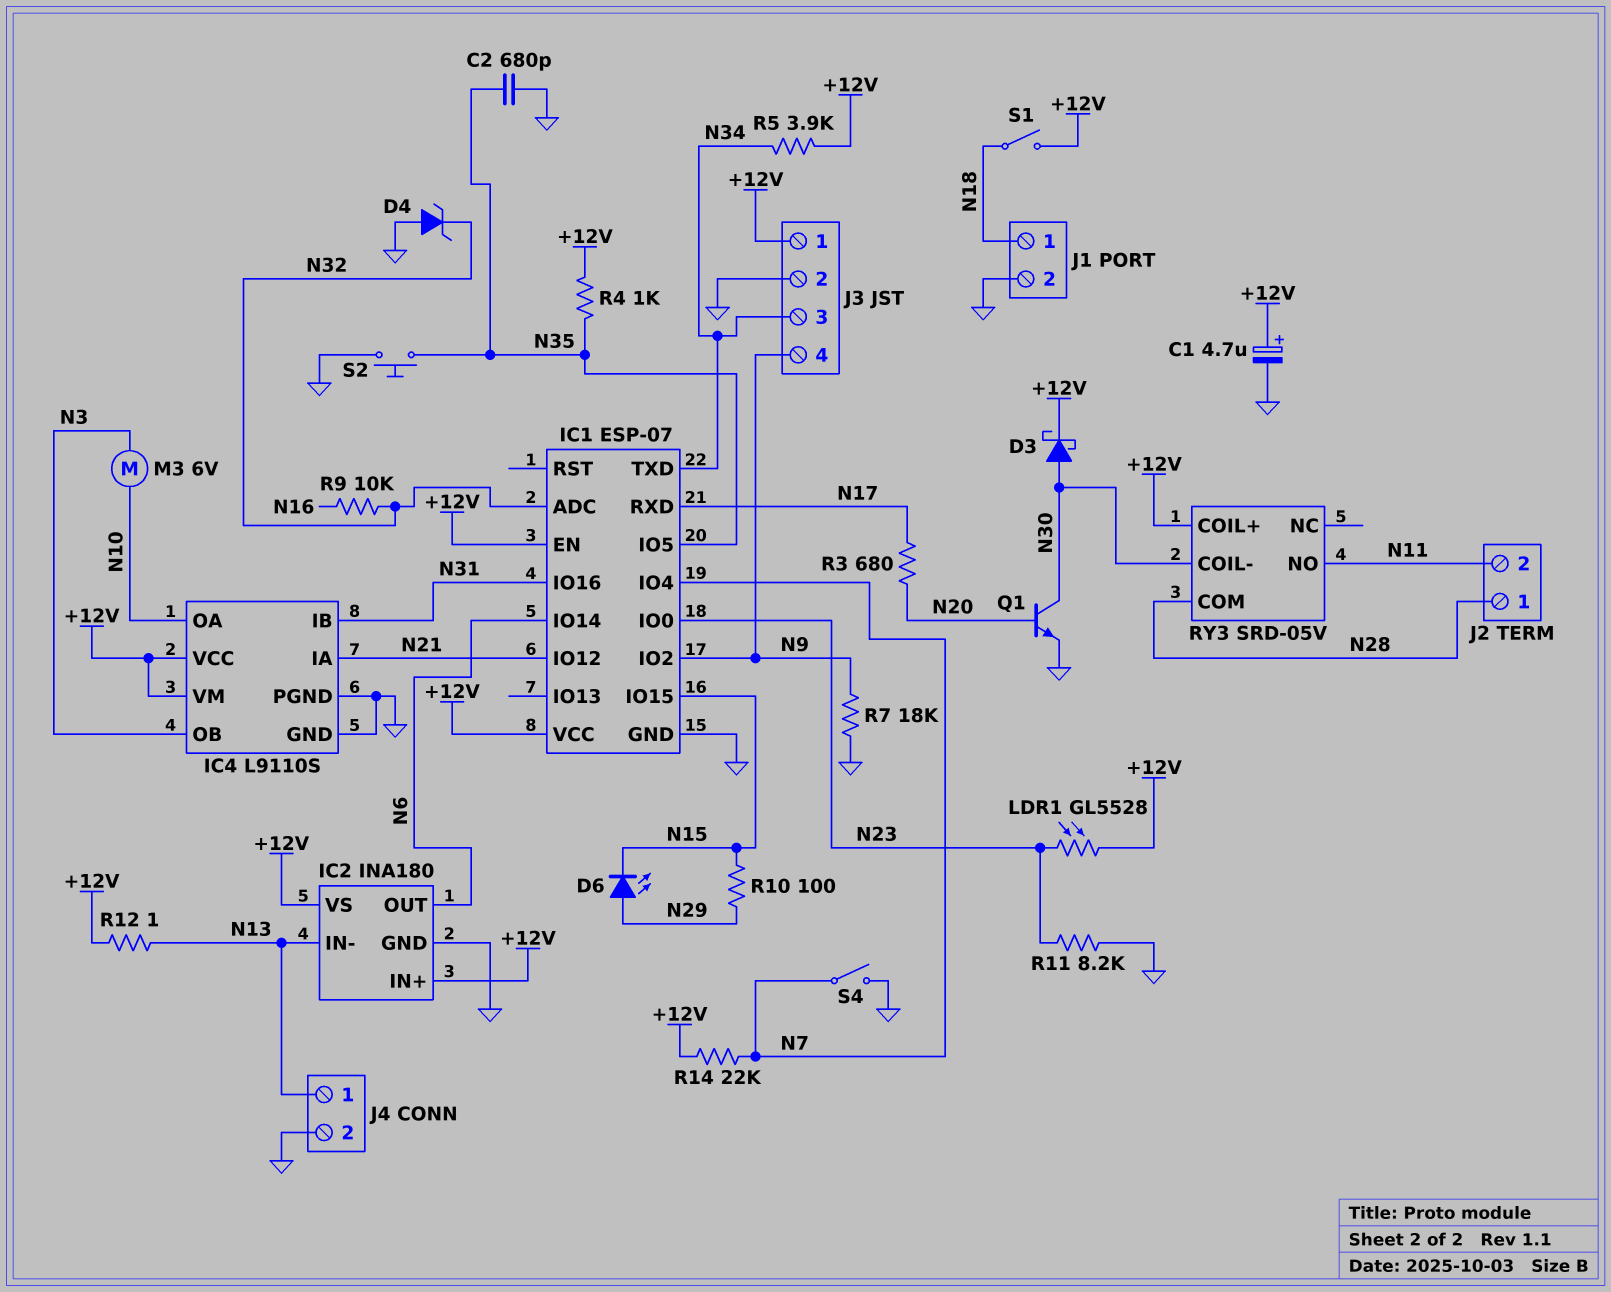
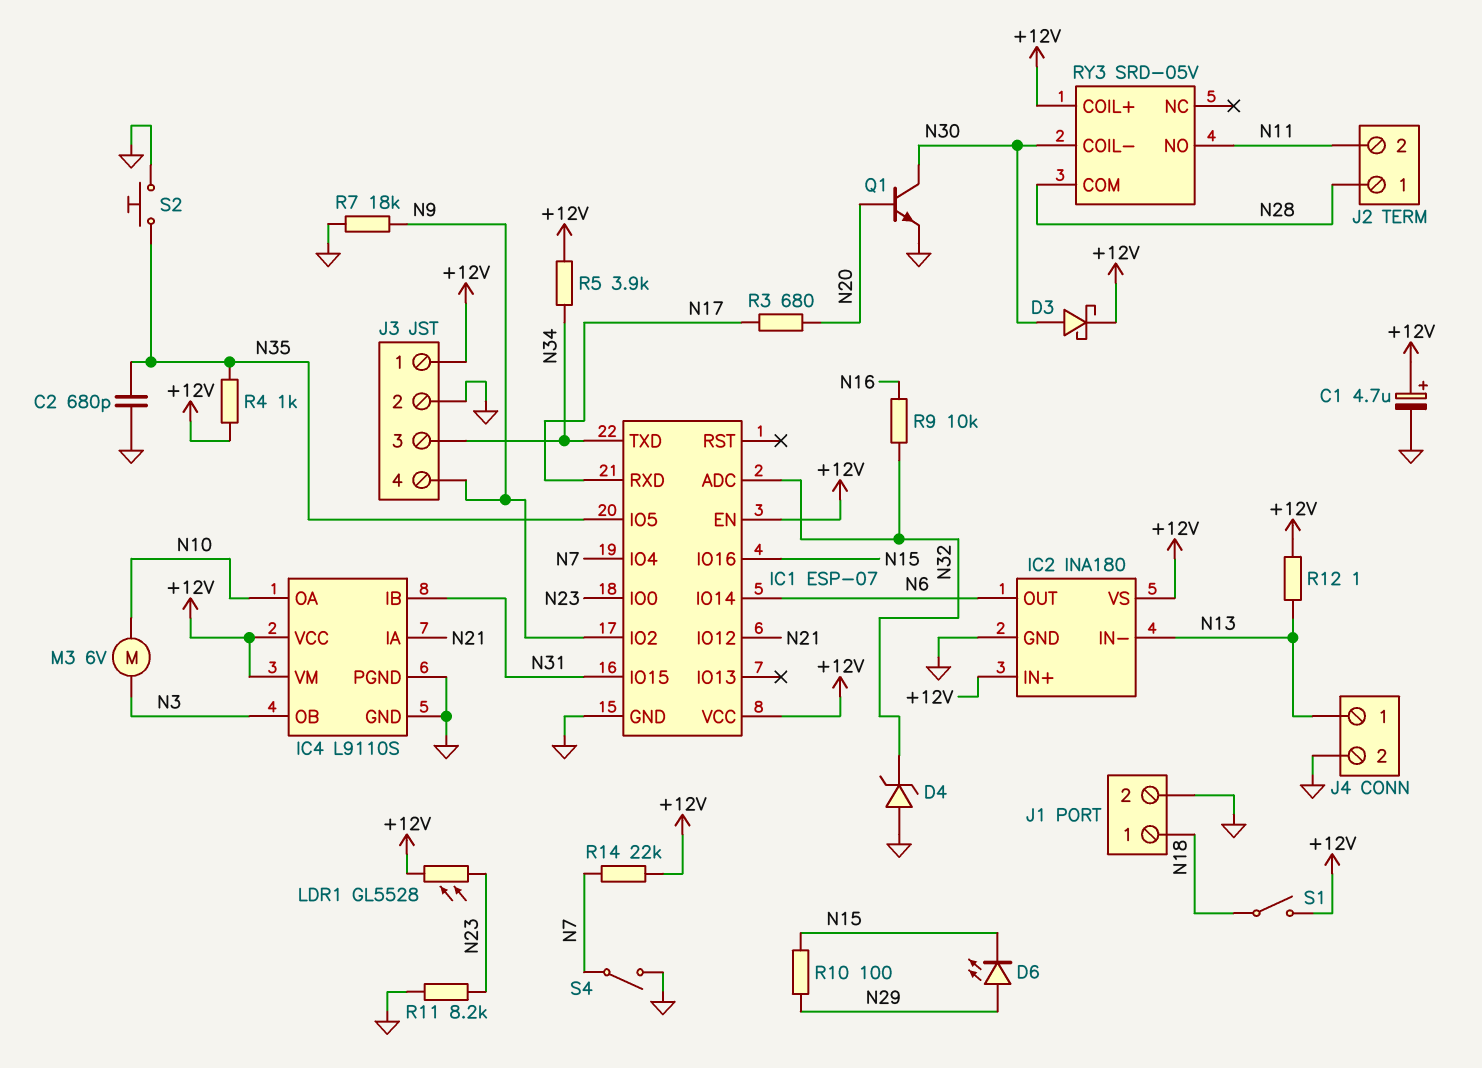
IC1 pin IO15: N15 -> N31
IC1 pin IO16: N31 -> N15

